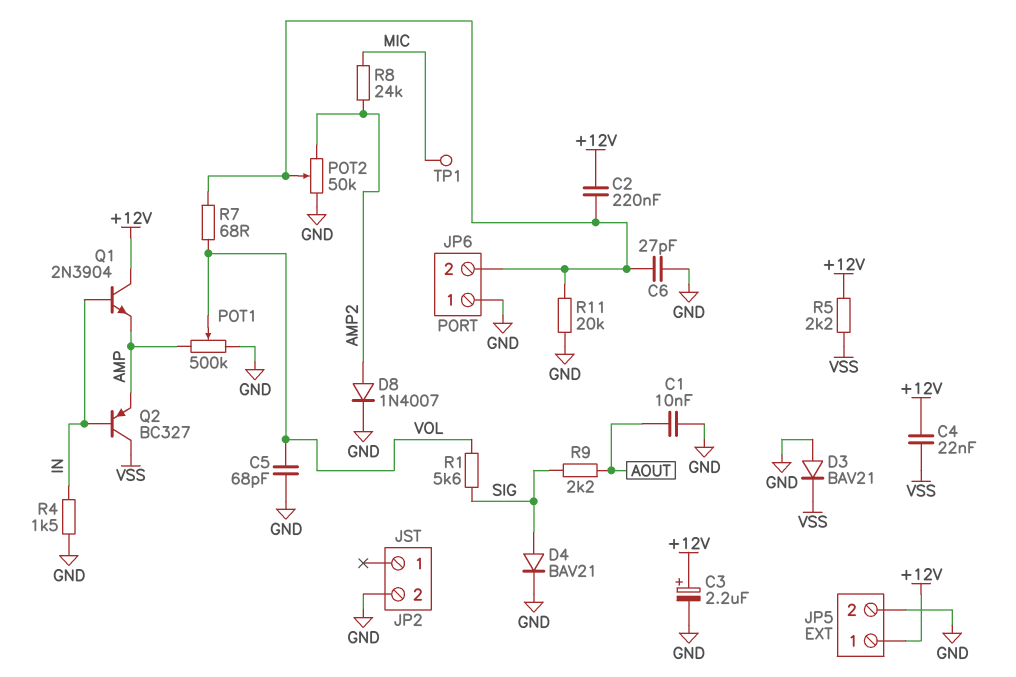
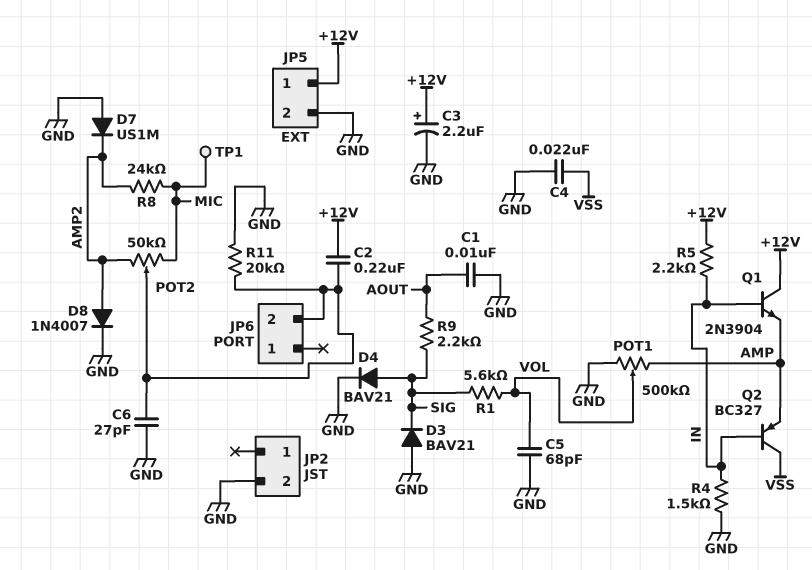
C4: 22nF (+12V, VSS) -> 22nF (GND, VSS)
D3: diode BAV21 (A GND, K VSS) -> diode BAV21 (A GND, K SIG)
D7: none -> diode US1M (A GND, K AMP2)
JP6 pin 1: GND -> none
POT2: 50k (AMP2, GND, wiper JP6/2) -> 50k (AMP2, MIC, wiper JP6/2)
R5: 2.2k (+12V, VSS) -> 2.2k (+12V, IN)
R7: 68 (JP6/2, VOL) -> none

